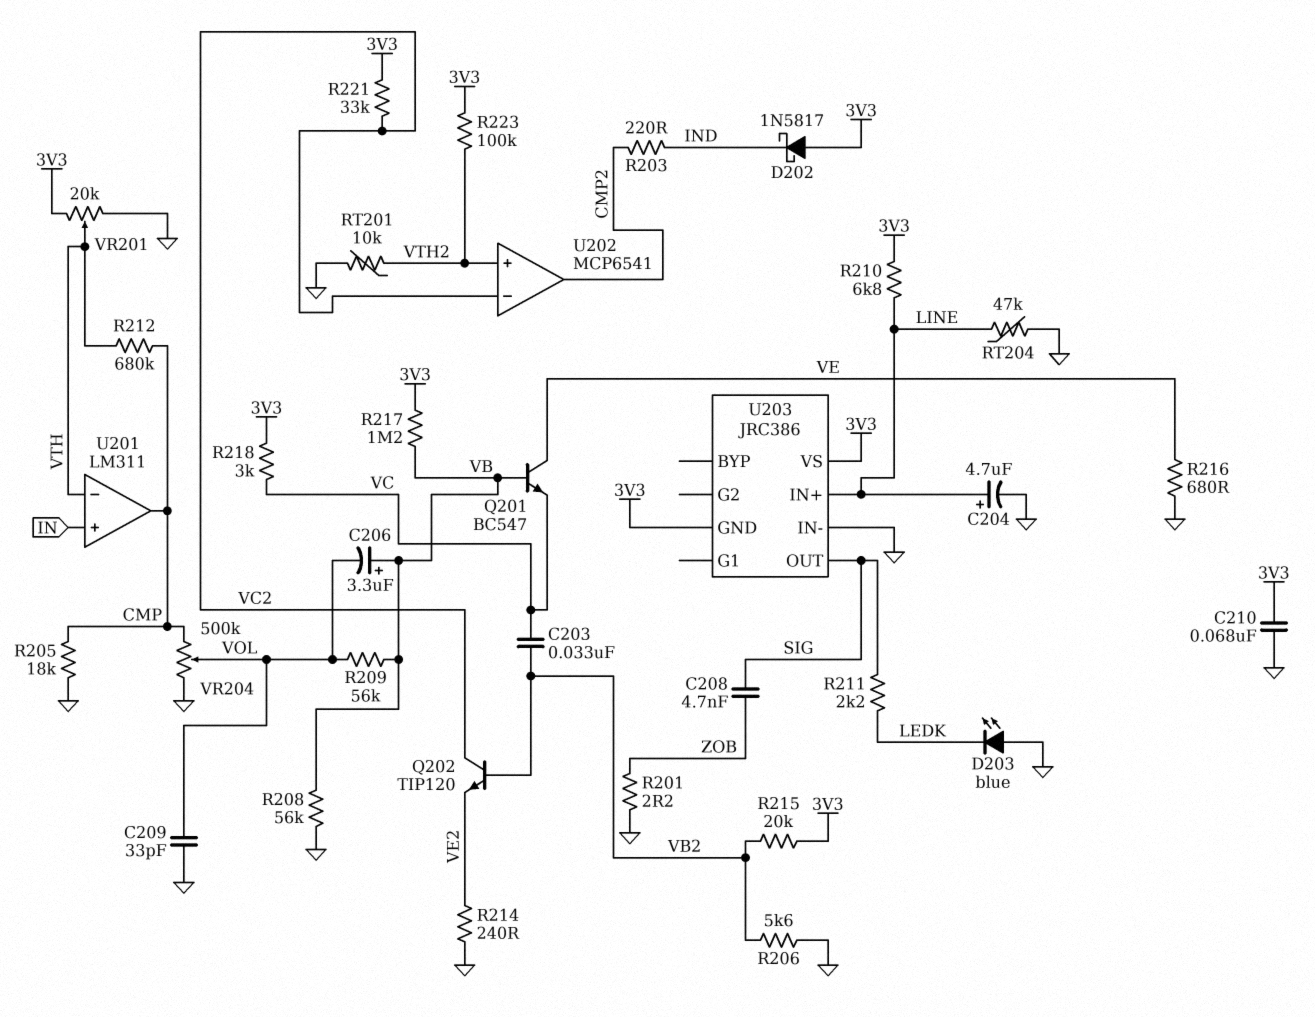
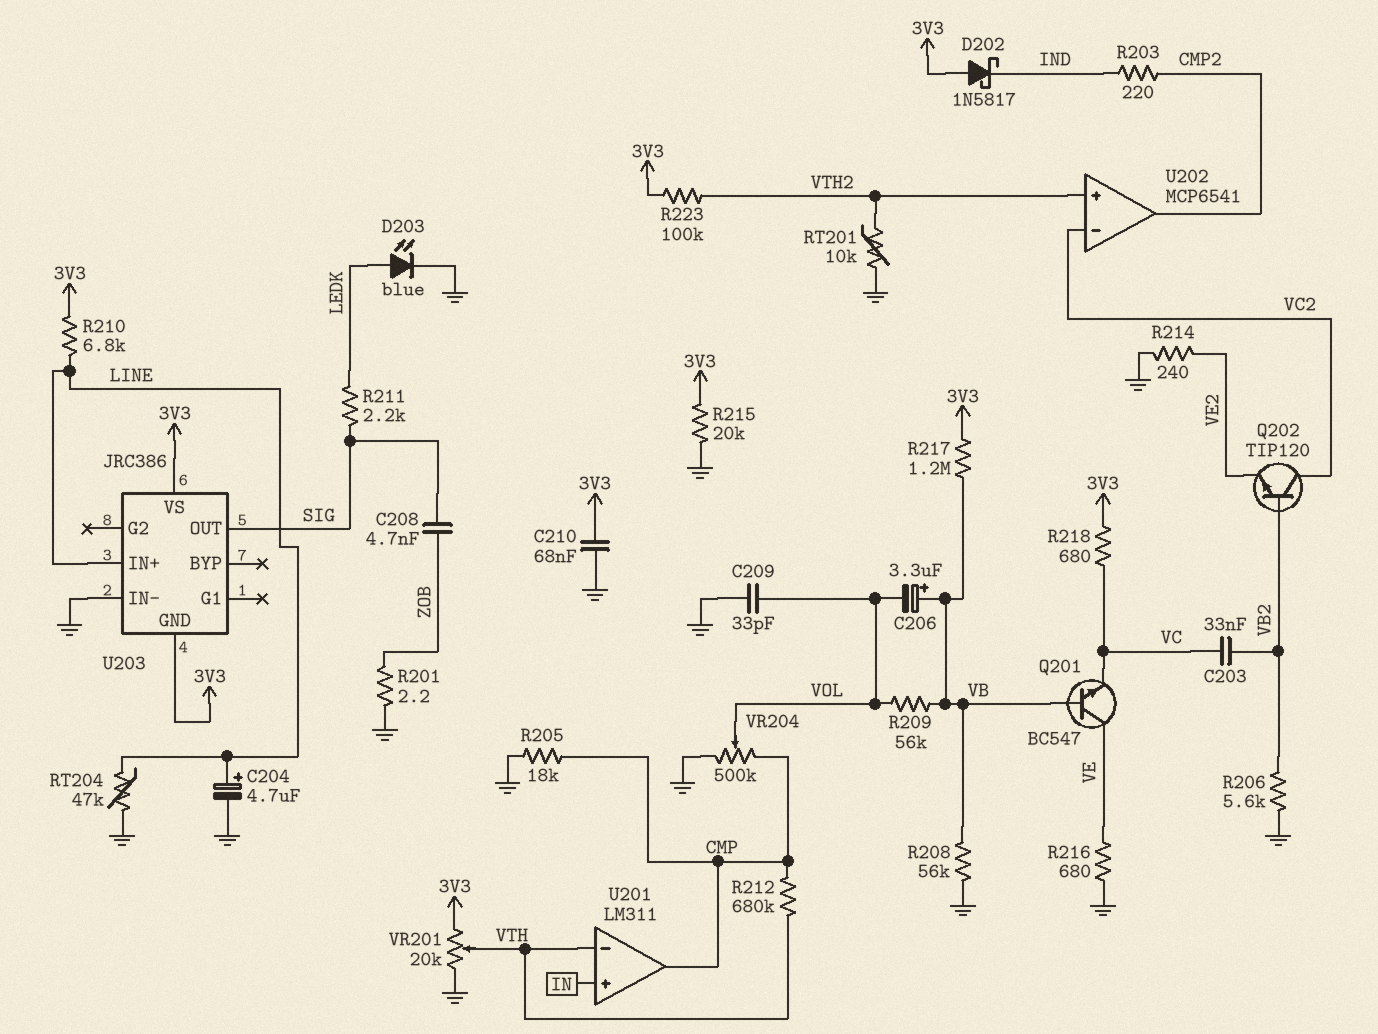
D203: LED blue (A GND, K LEDK) -> LED blue (A LEDK, K GND)
R215: 20k (3V3, VB2) -> 20k (3V3, GND)
R218: 3k (3V3, VC) -> 680 (3V3, VC)
R221: 33k (3V3, VC2) -> none

